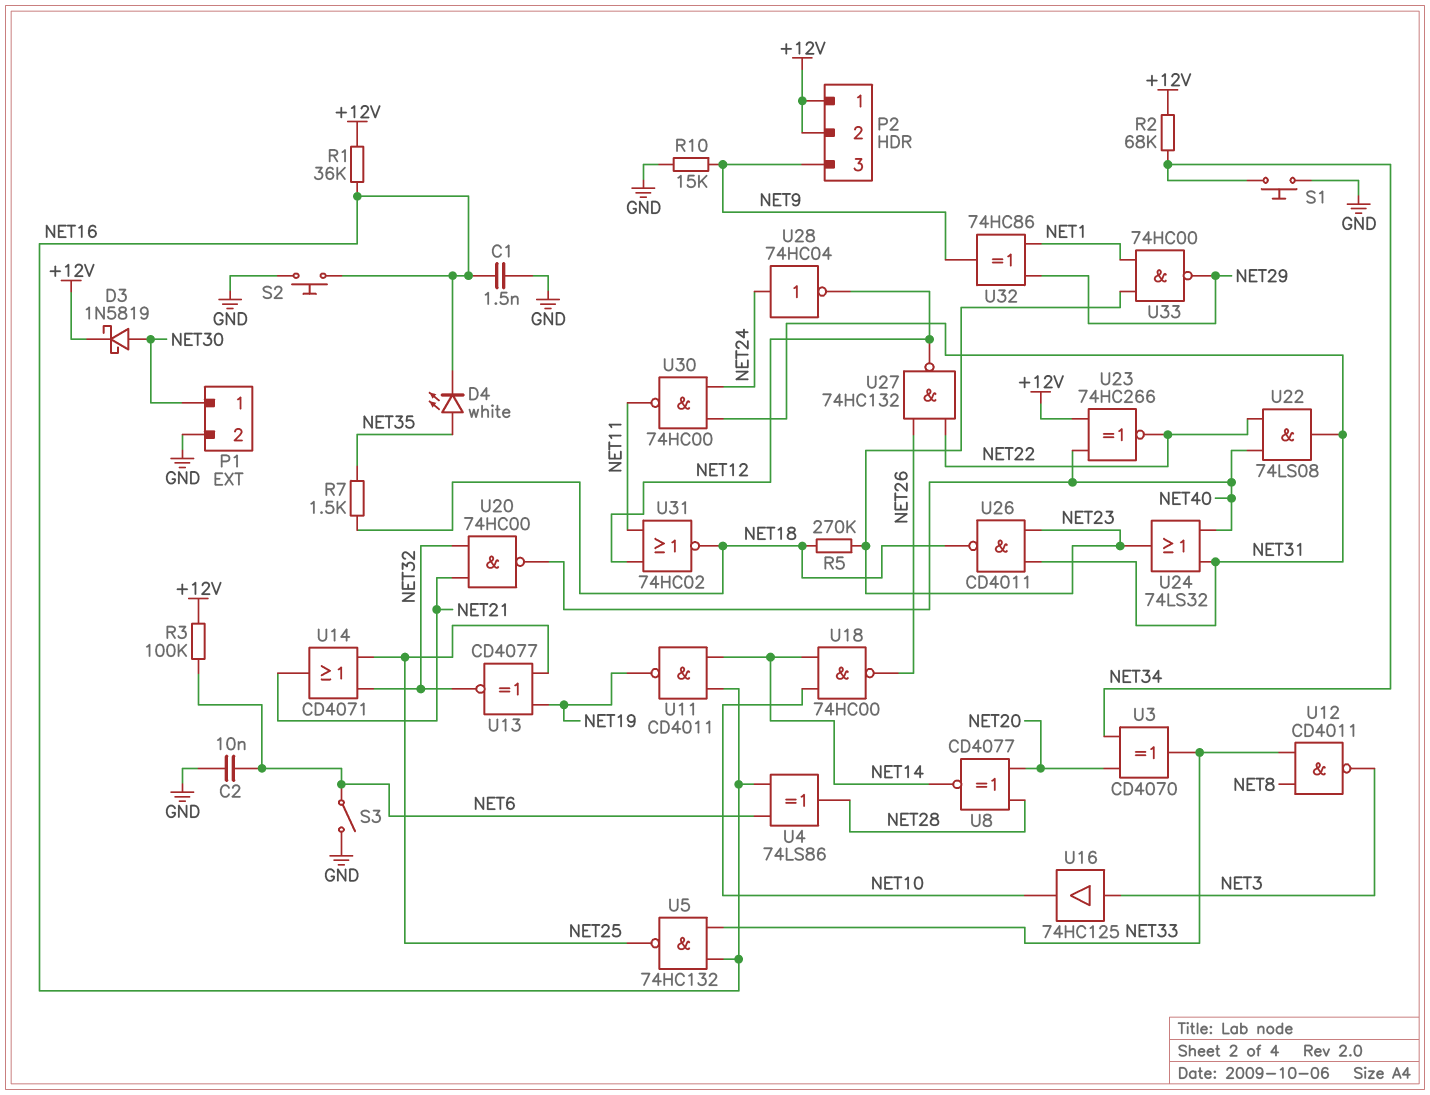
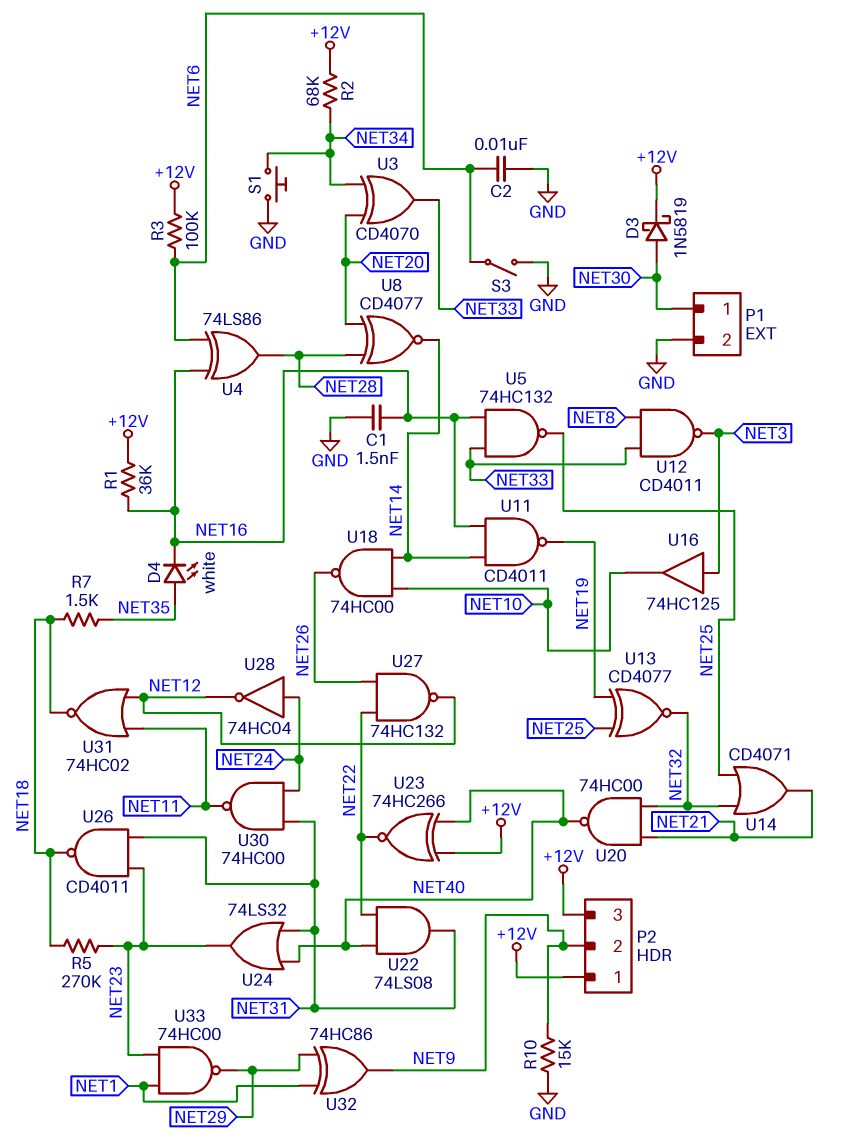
P2 pin 2: +12V -> NET9
P2 pin 3: NET9 -> +12V
S2: button (GND, NET16) -> none

